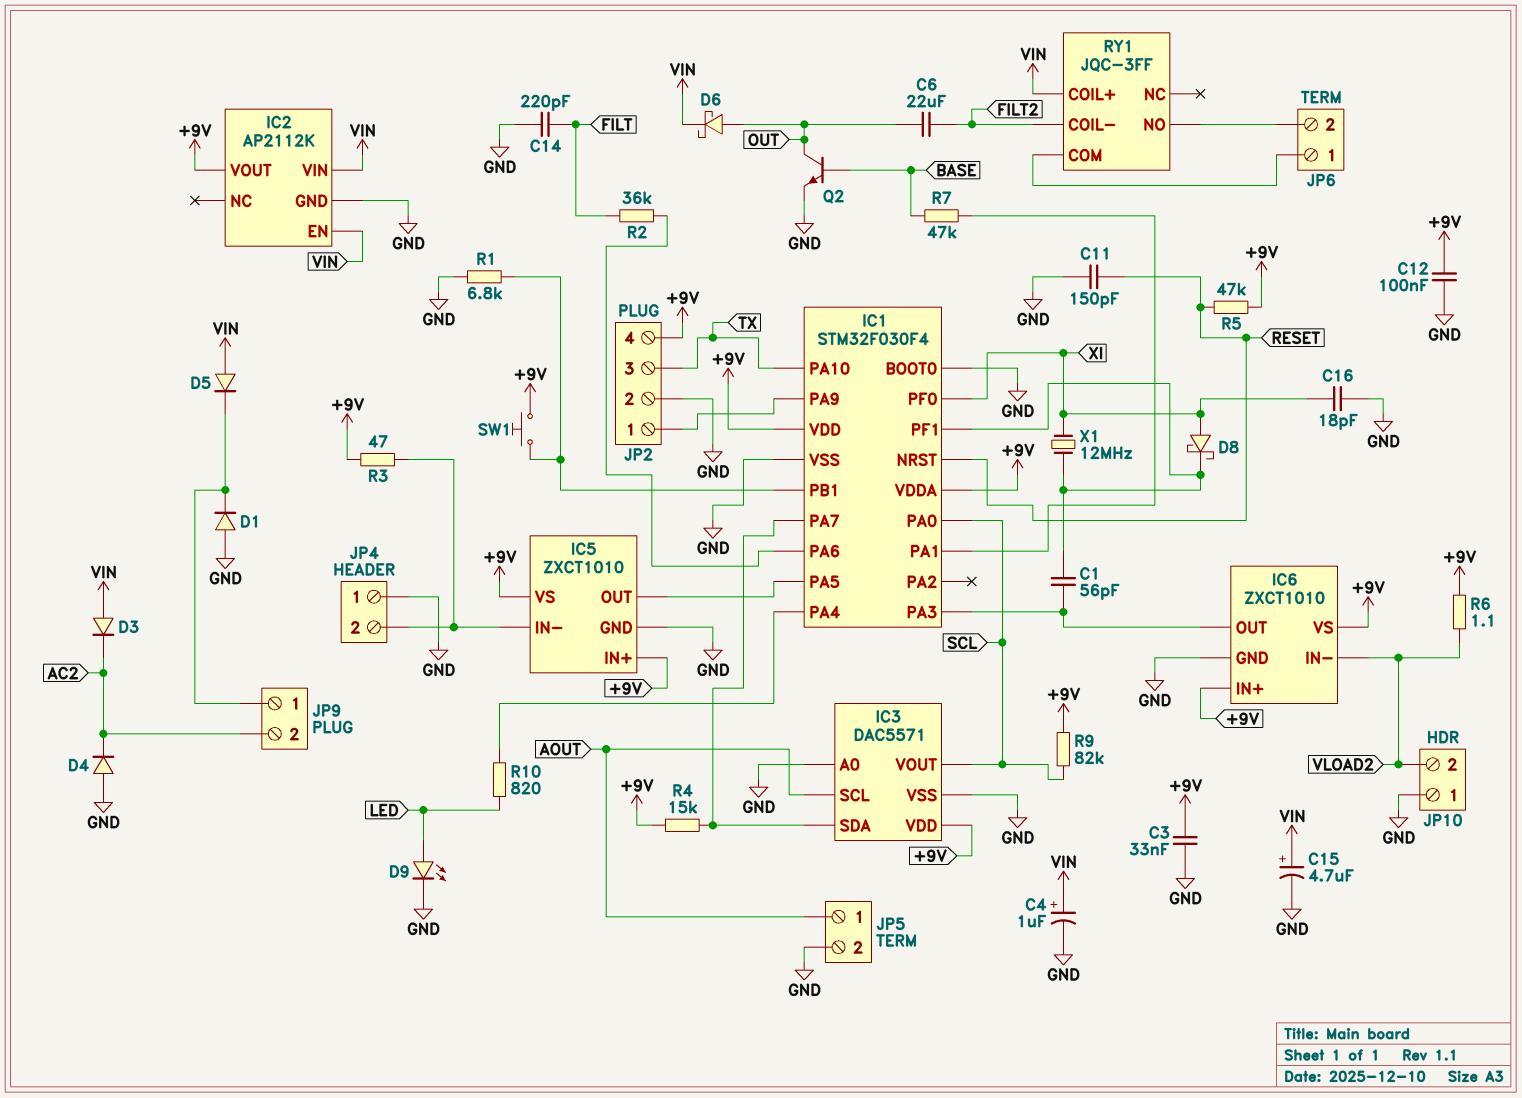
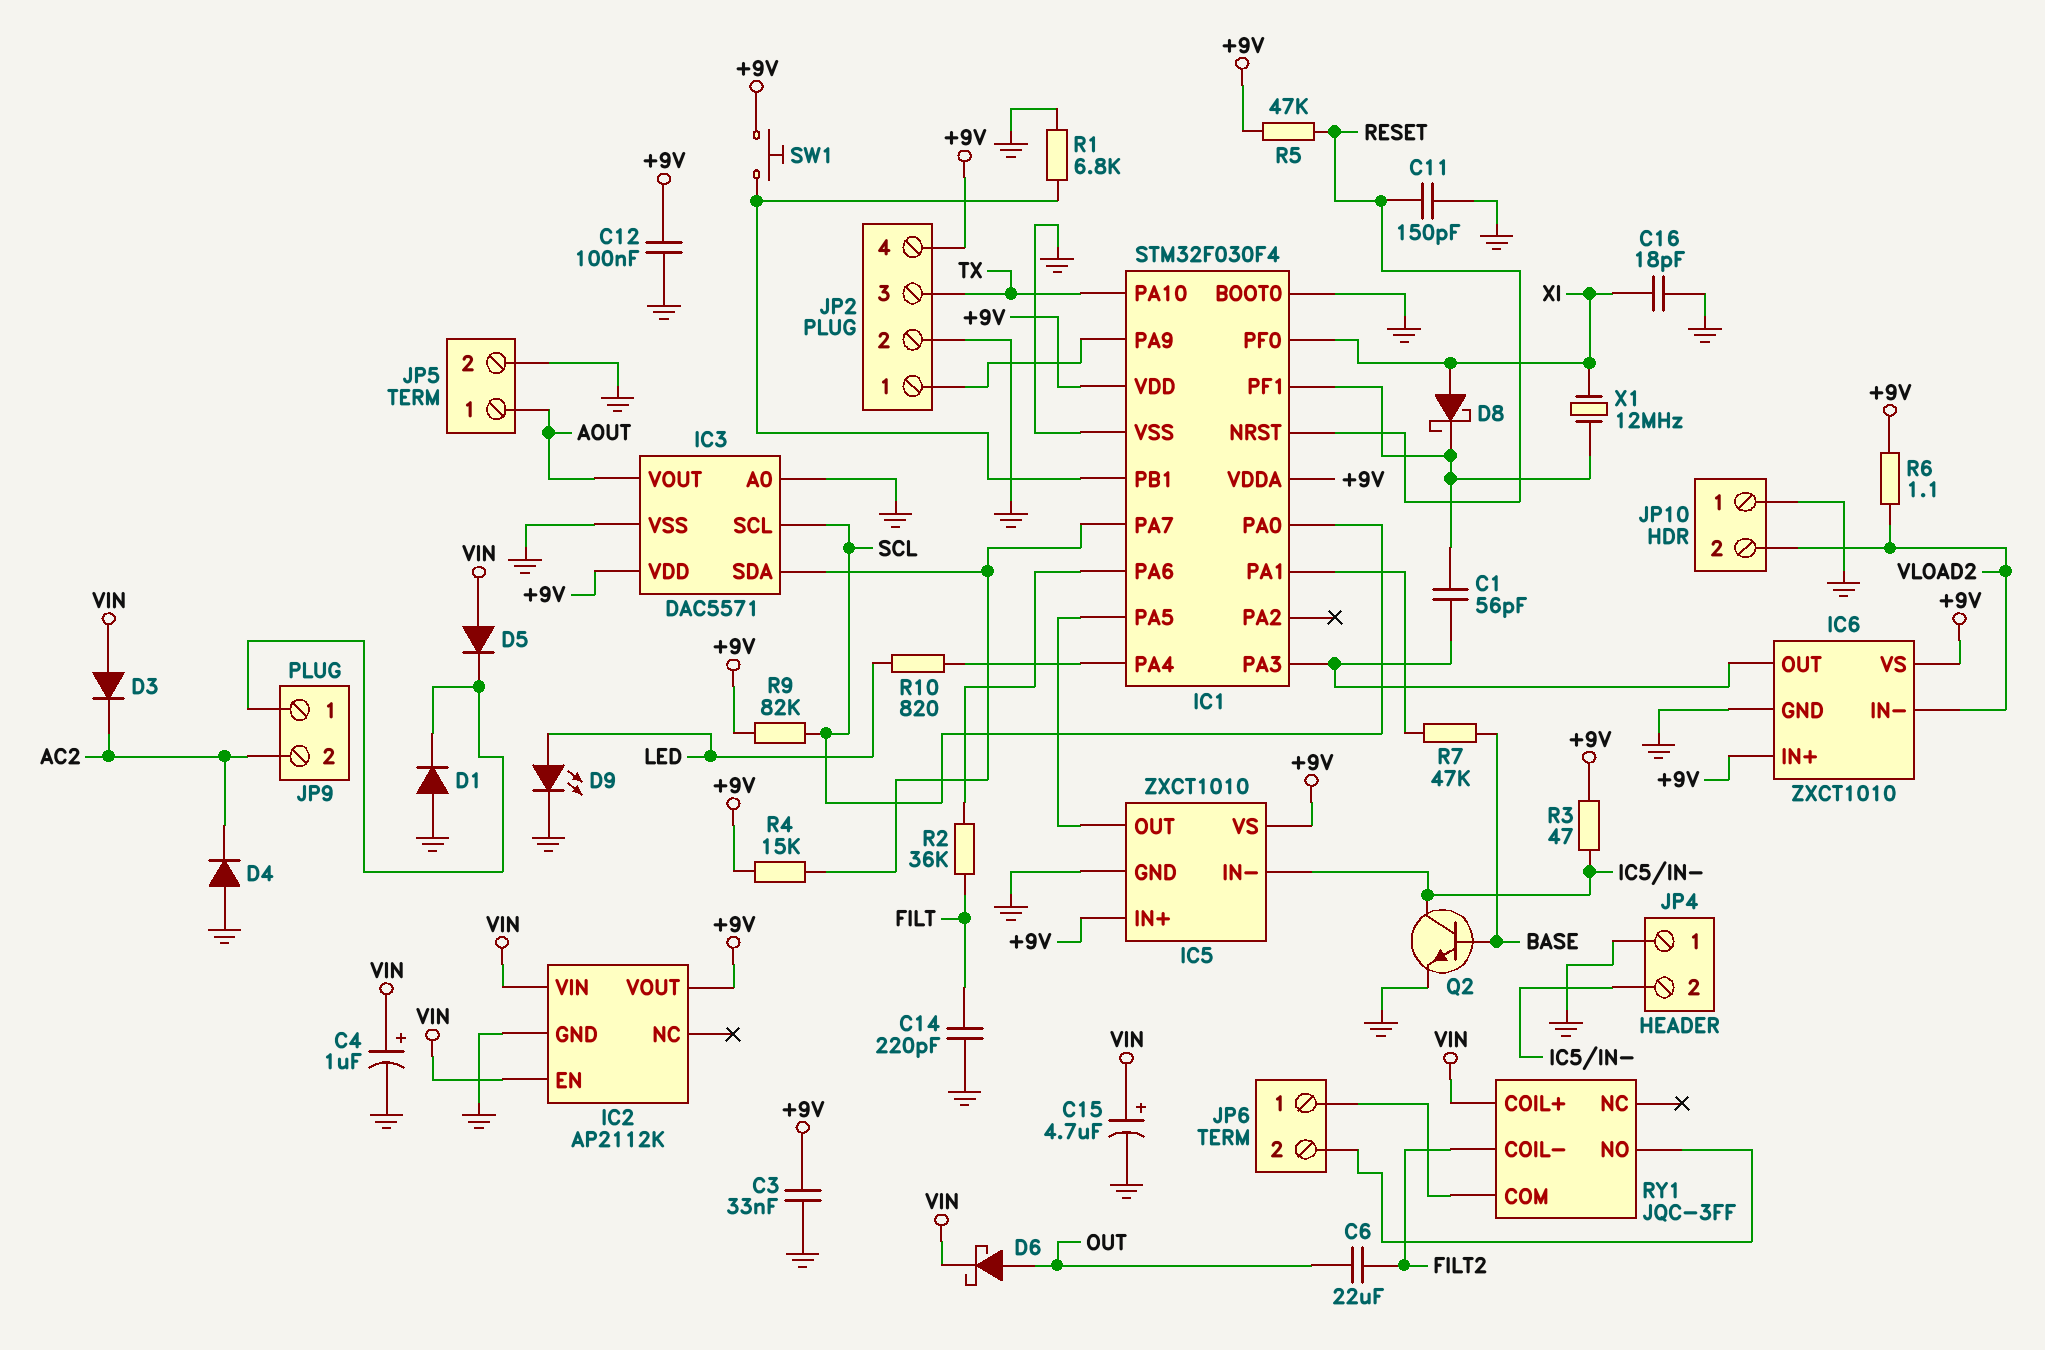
IC3 pin SCL: AOUT -> SCL
IC3 pin VOUT: SCL -> AOUT
Q2: NPN (B BASE, C OUT, E GND) -> NPN (B BASE, C IC5/IN-, E GND)

